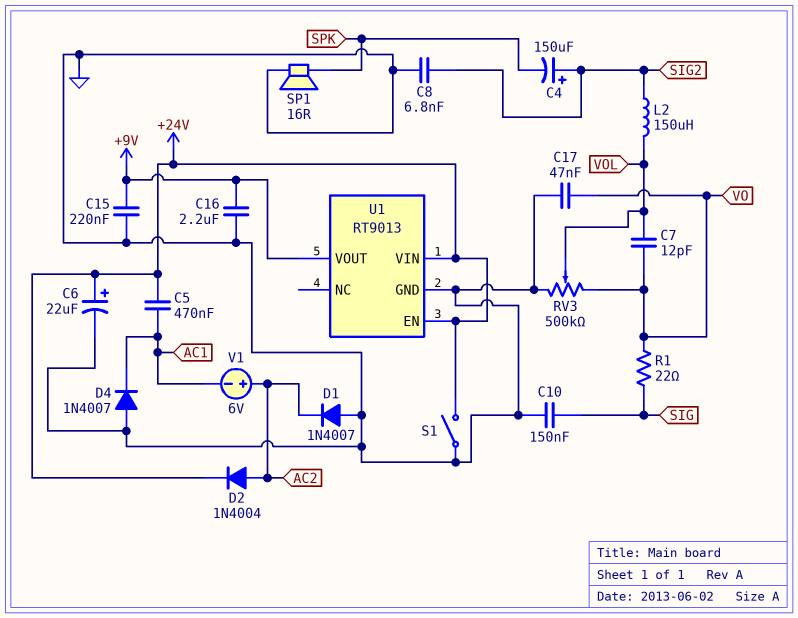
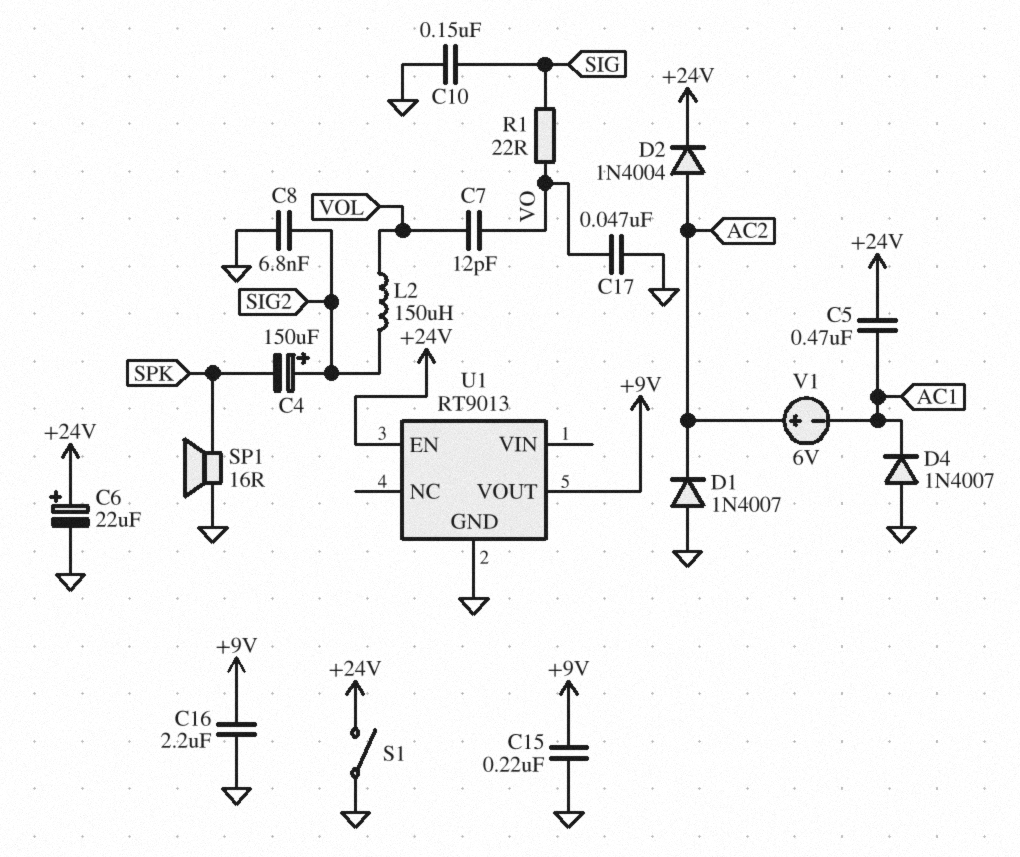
RV3: 500k (GND, VO, wiper VOL) -> none
U1 pin VIN: +24V -> none

